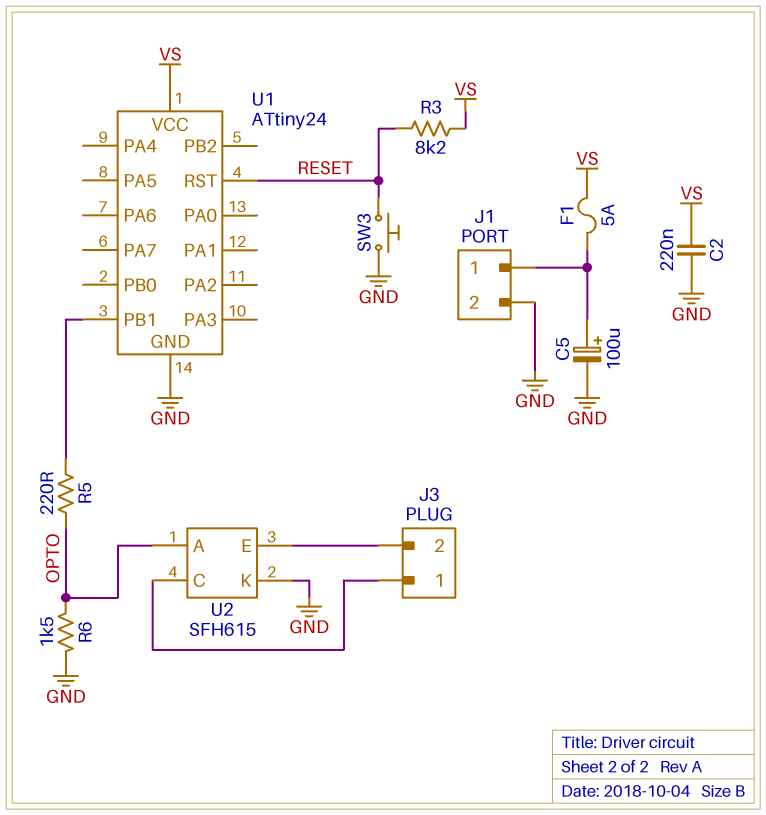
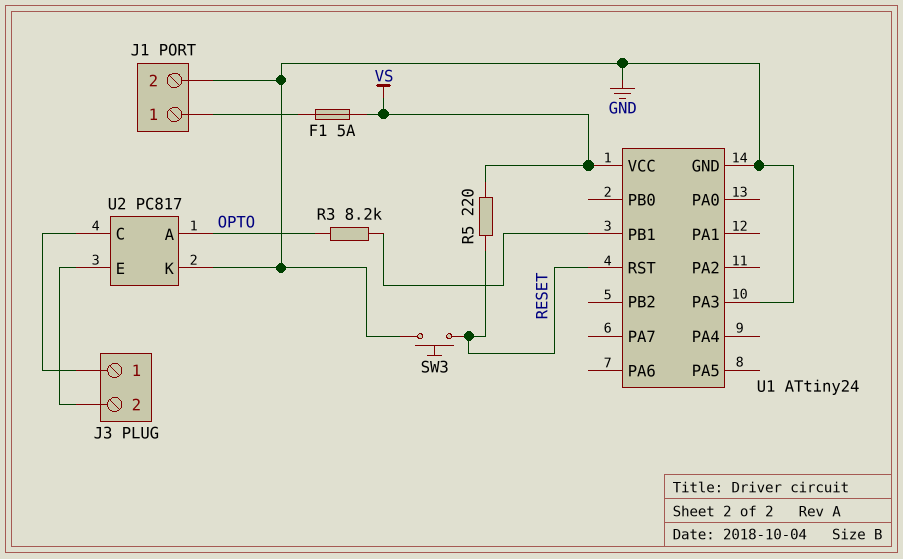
C2: 220nF (GND, VS) -> none
C5: 100uF (plus J1/1, minus GND) -> none
R3: 8.2k (RESET, VS) -> 8.2k (OPTO, U1/PB1)
R5: 220 (OPTO, U1/PB1) -> 220 (RESET, VS)
R6: 1.5k (GND, OPTO) -> none
U1 pin PA3: none -> GND
U2: SFH615 -> PC817

